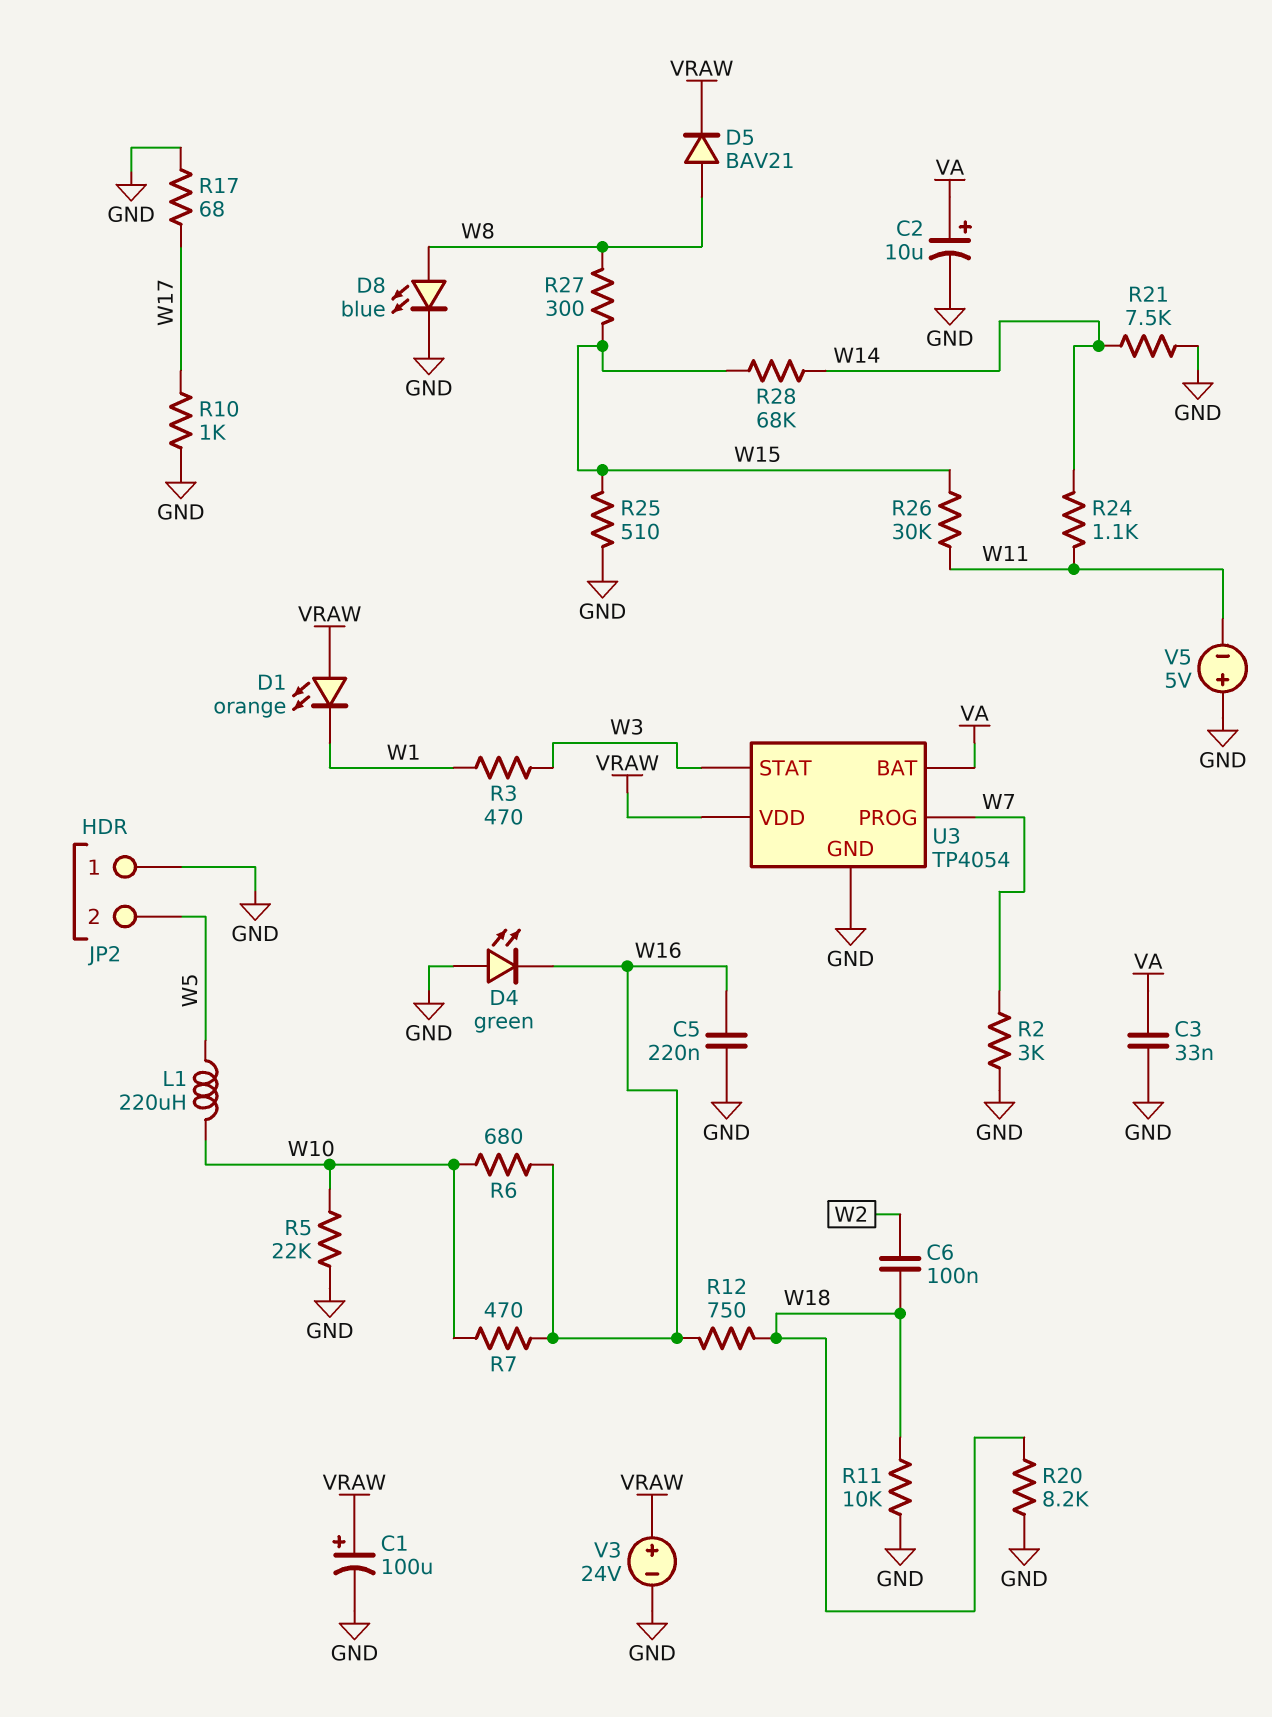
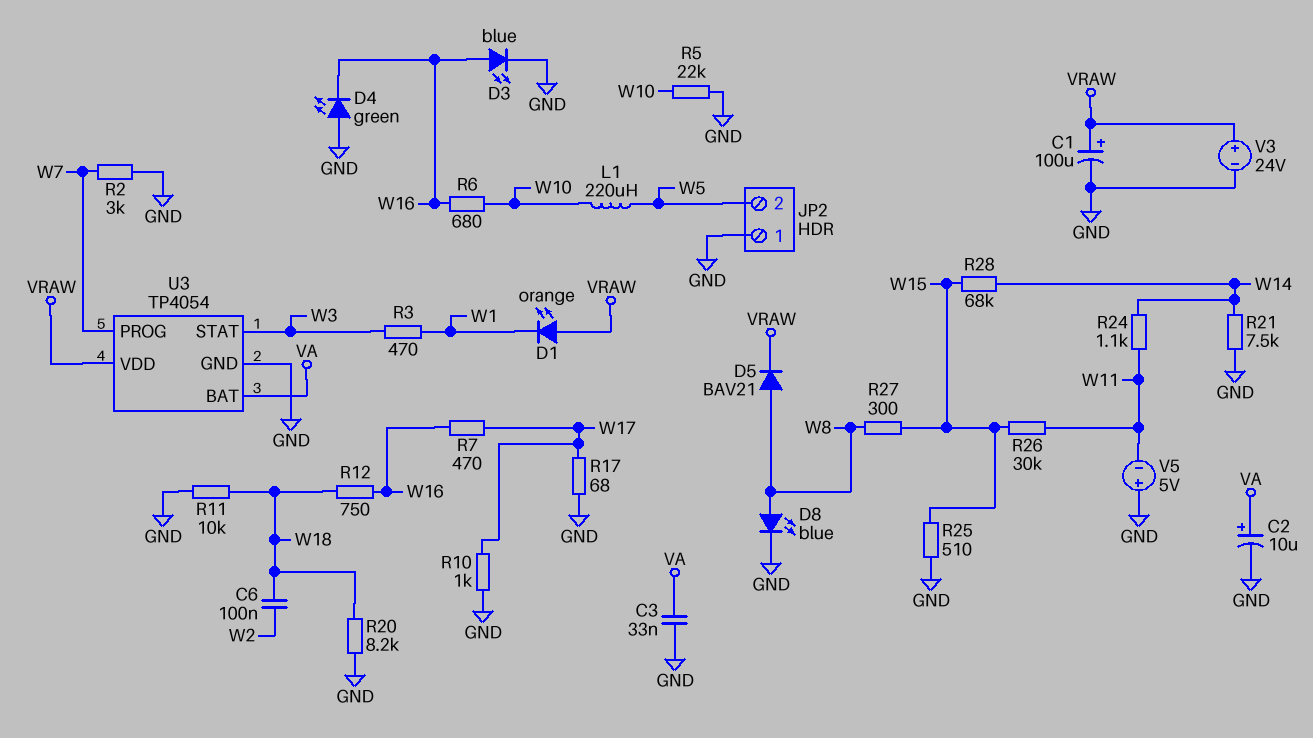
C5: 220nF (GND, W16) -> none
D3: none -> LED blue (A W16, K GND)
R7: 470 (W10, W16) -> 470 (W16, W17)

